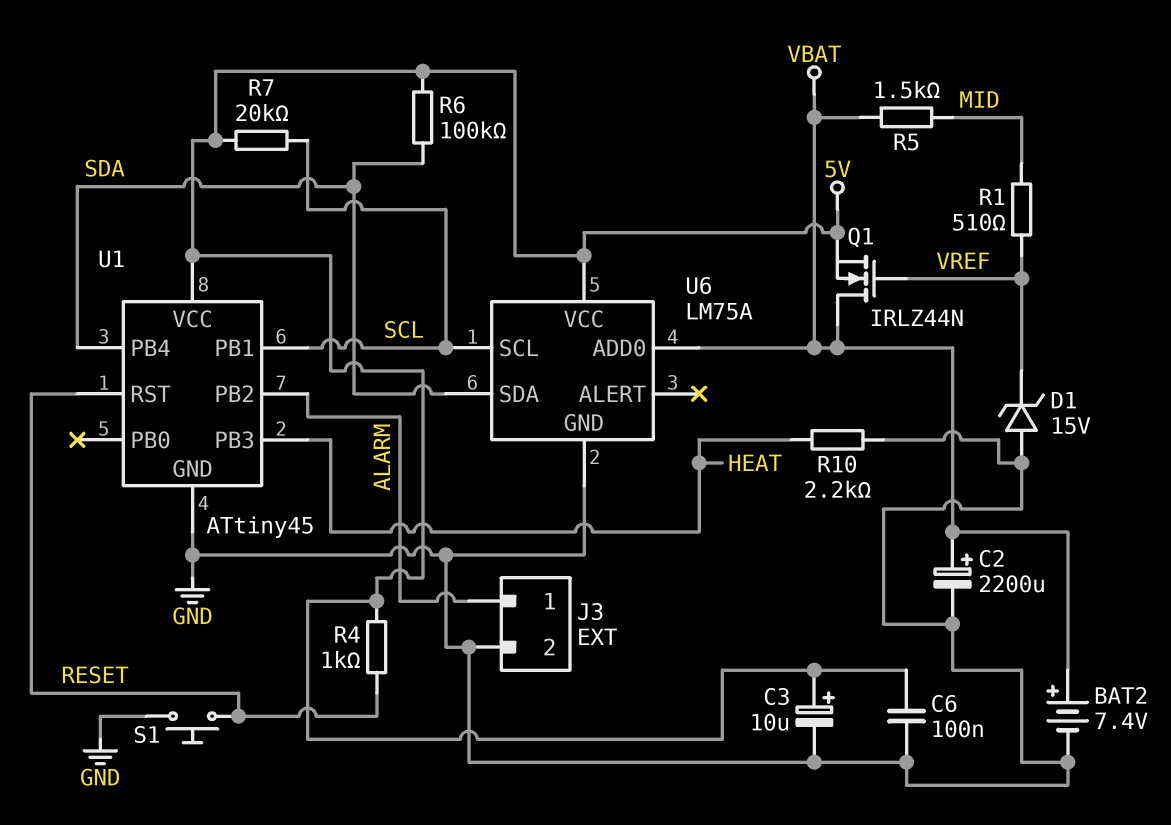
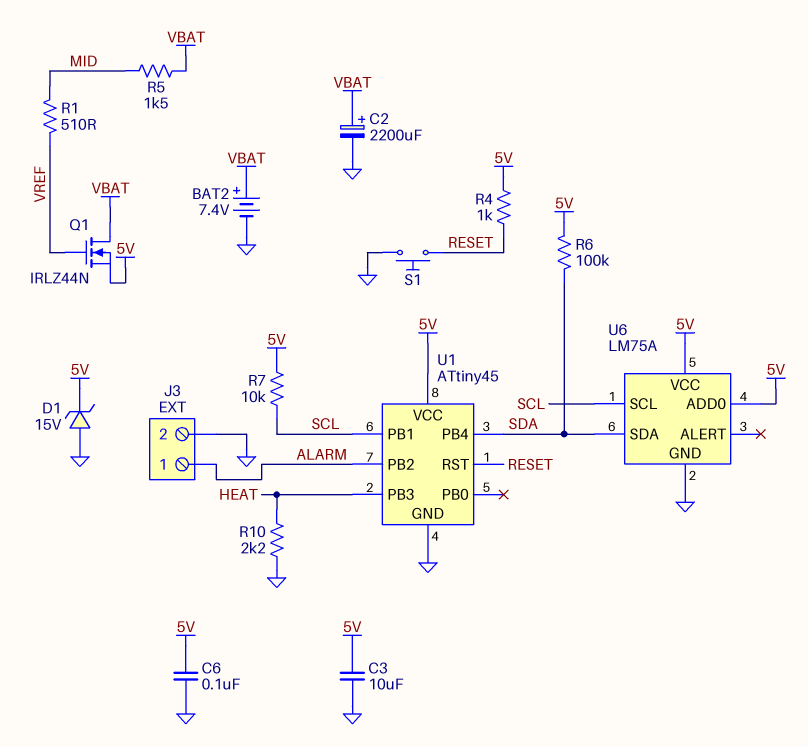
C3: 10uF (plus 5V, minus GND) -> 10uF (5V, GND)
D1: zener 15V (A GND, K VREF) -> zener 15V (A GND, K 5V)
R7: 20k (5V, SCL) -> 10k (5V, SCL)
U6 pin ADD0: VBAT -> 5V

